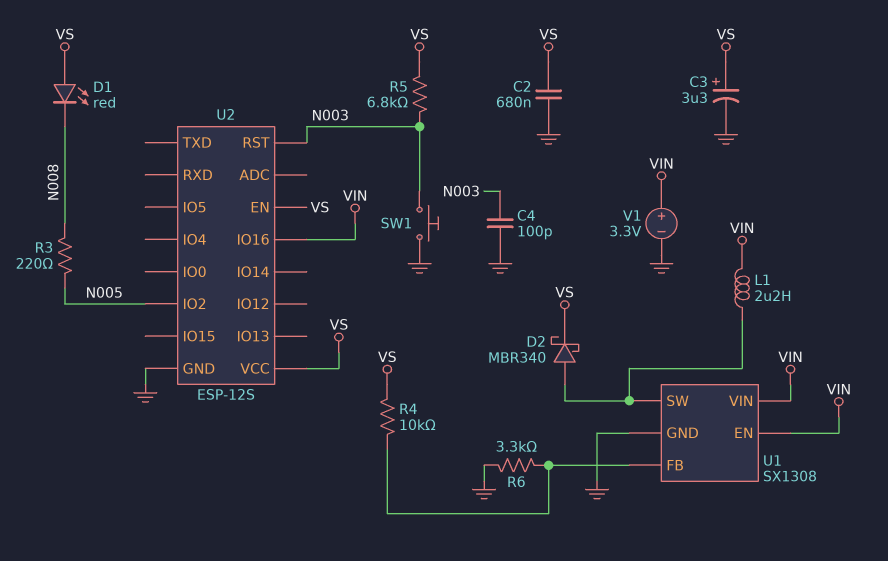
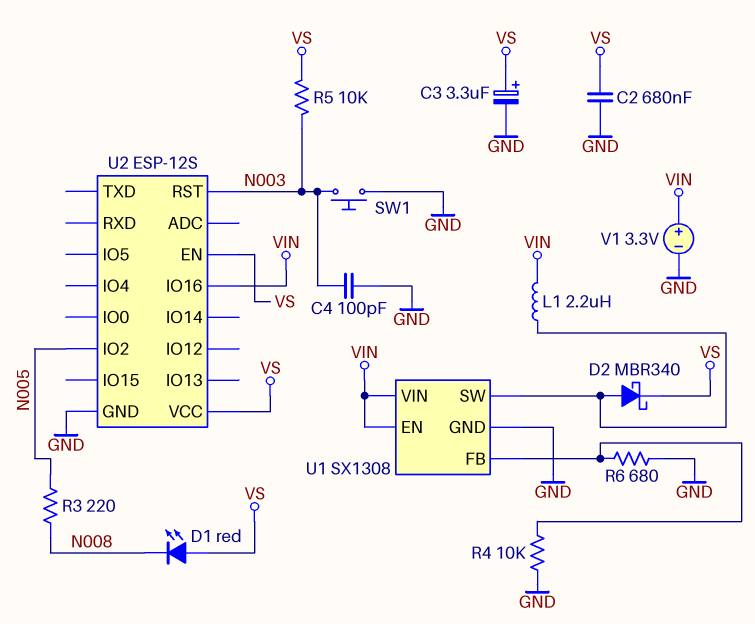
R4: 10k (U1/FB, VS) -> 10k (GND, U1/FB)
R5: 6.8k (N003, VS) -> 10k (N003, VS)
R6: 3.3k (GND, U1/FB) -> 680 (GND, U1/FB)

